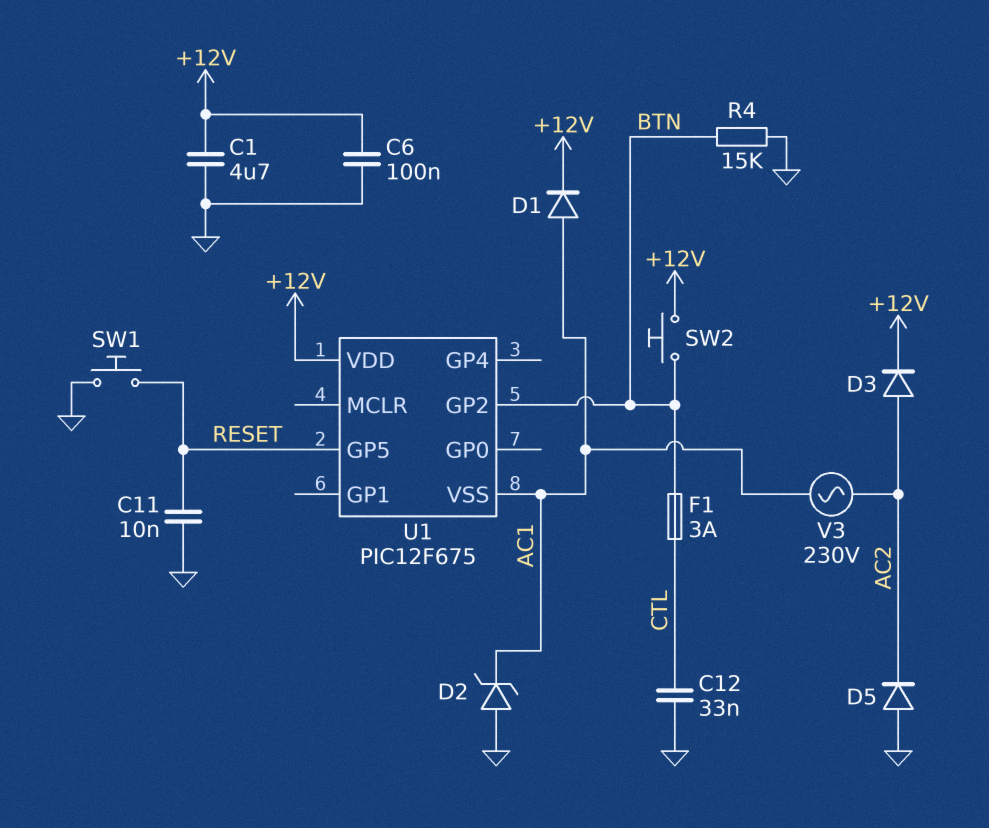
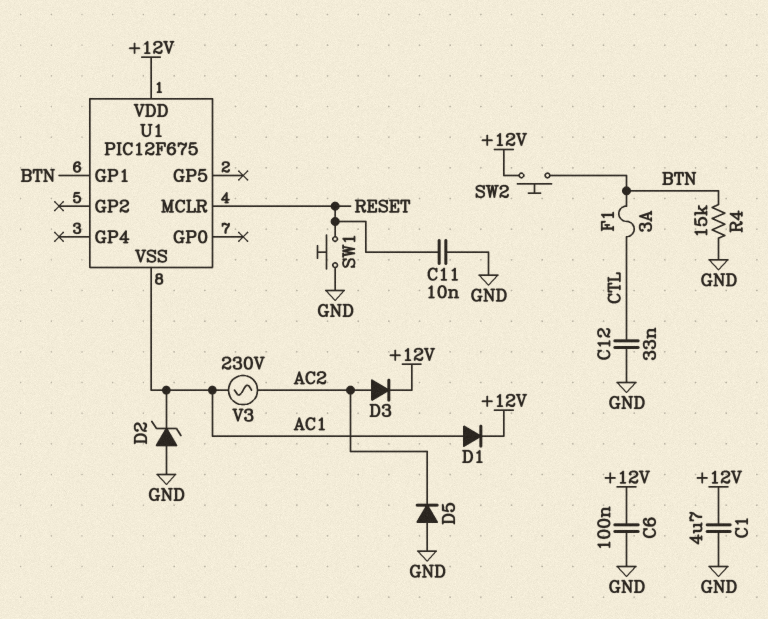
U1 pin GP1: none -> BTN
U1 pin GP2: BTN -> none
U1 pin GP5: RESET -> none
U1 pin MCLR: none -> RESET

